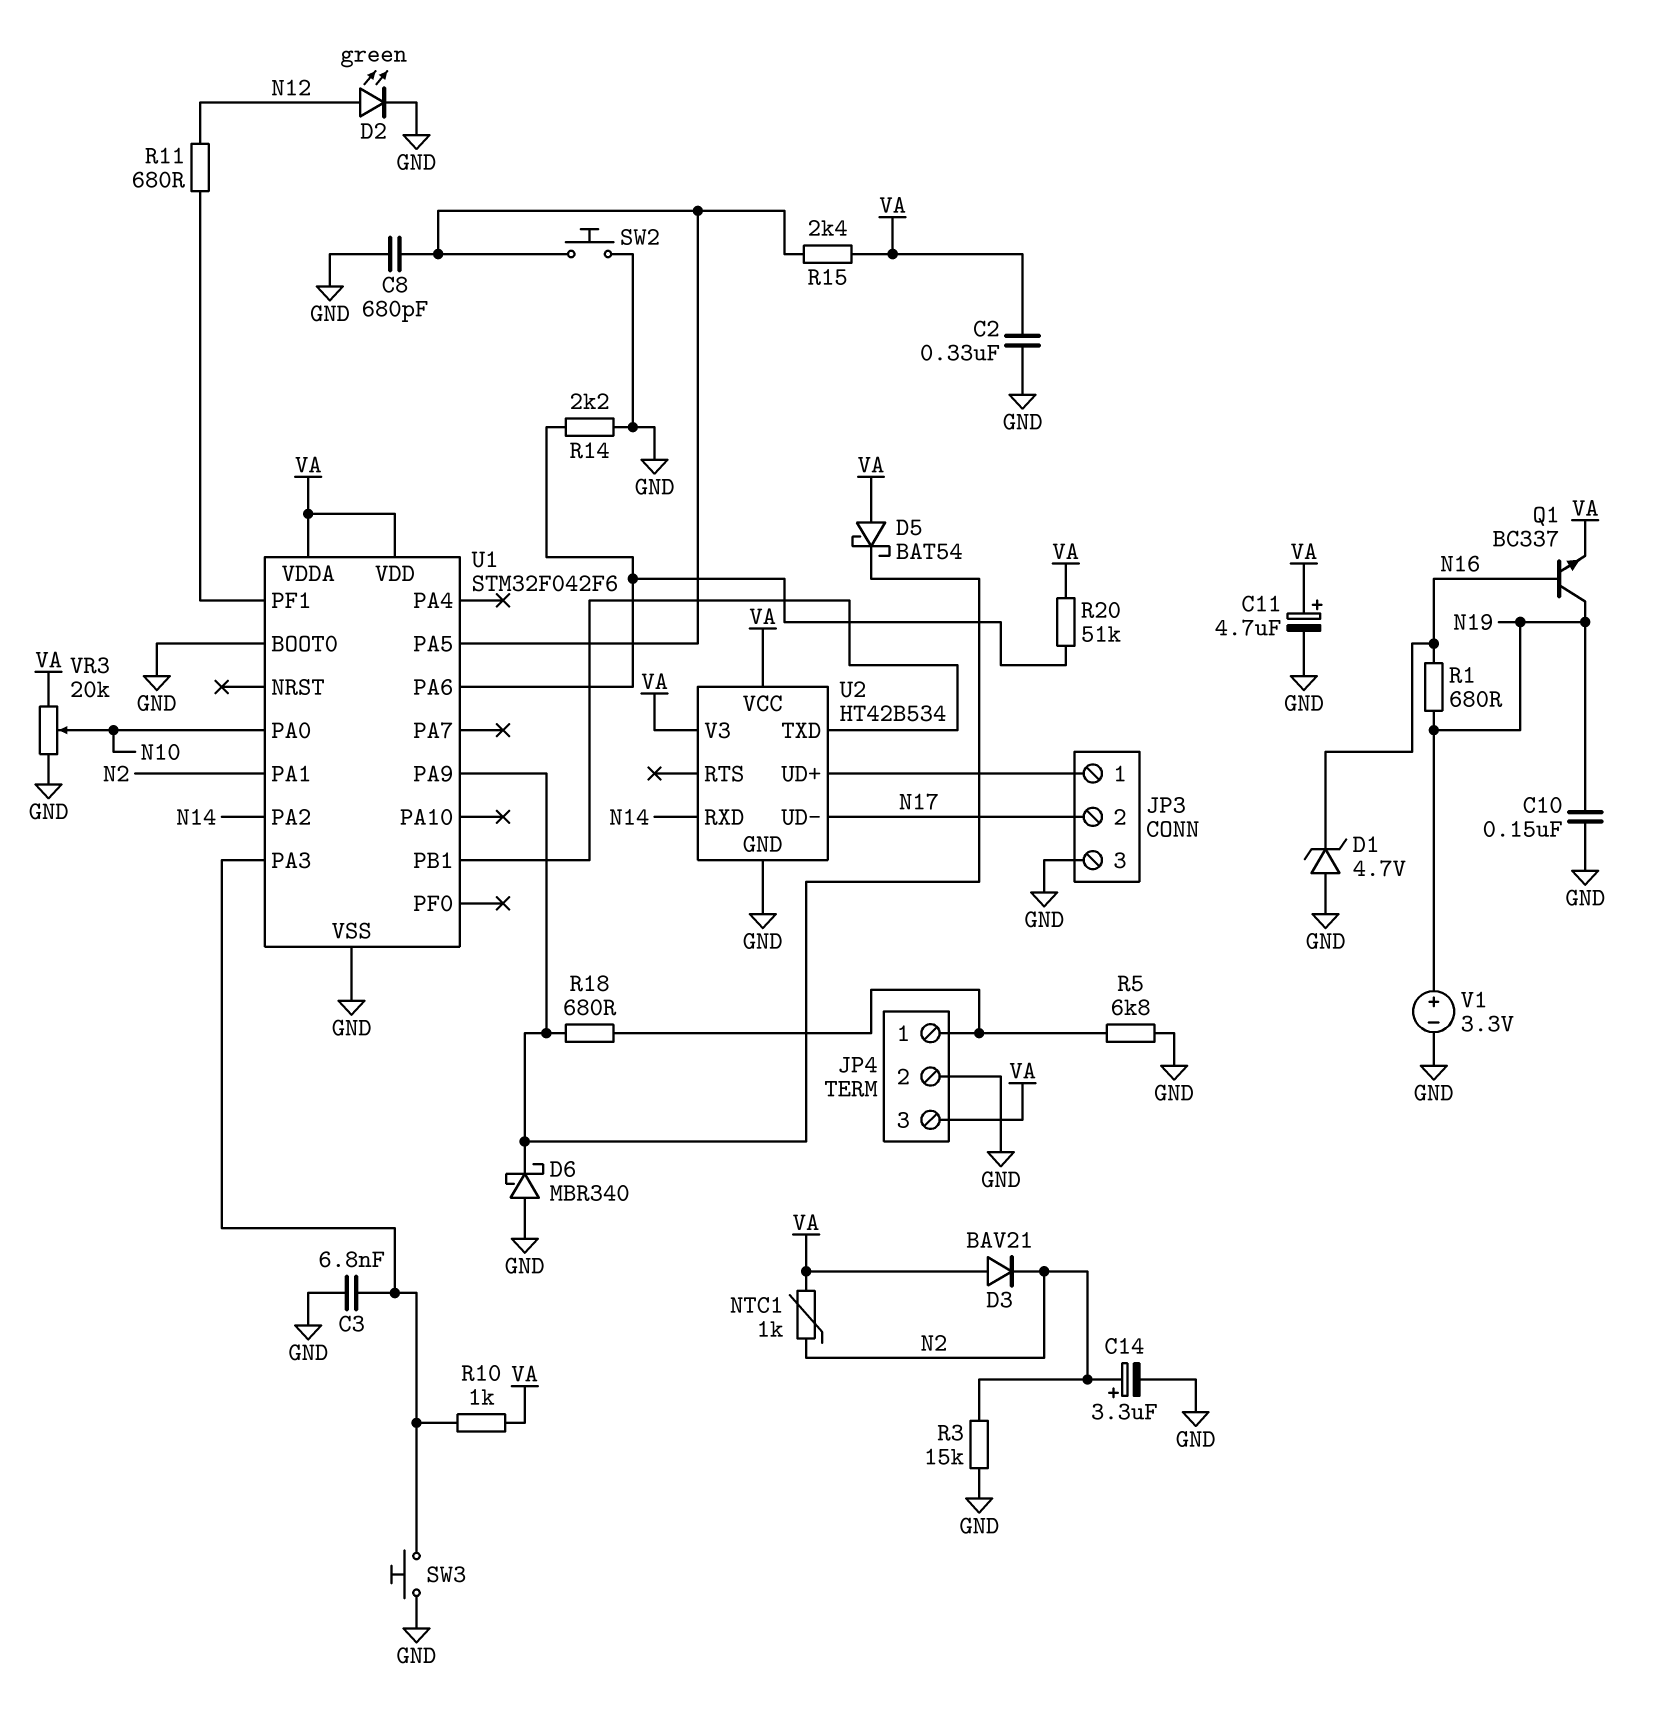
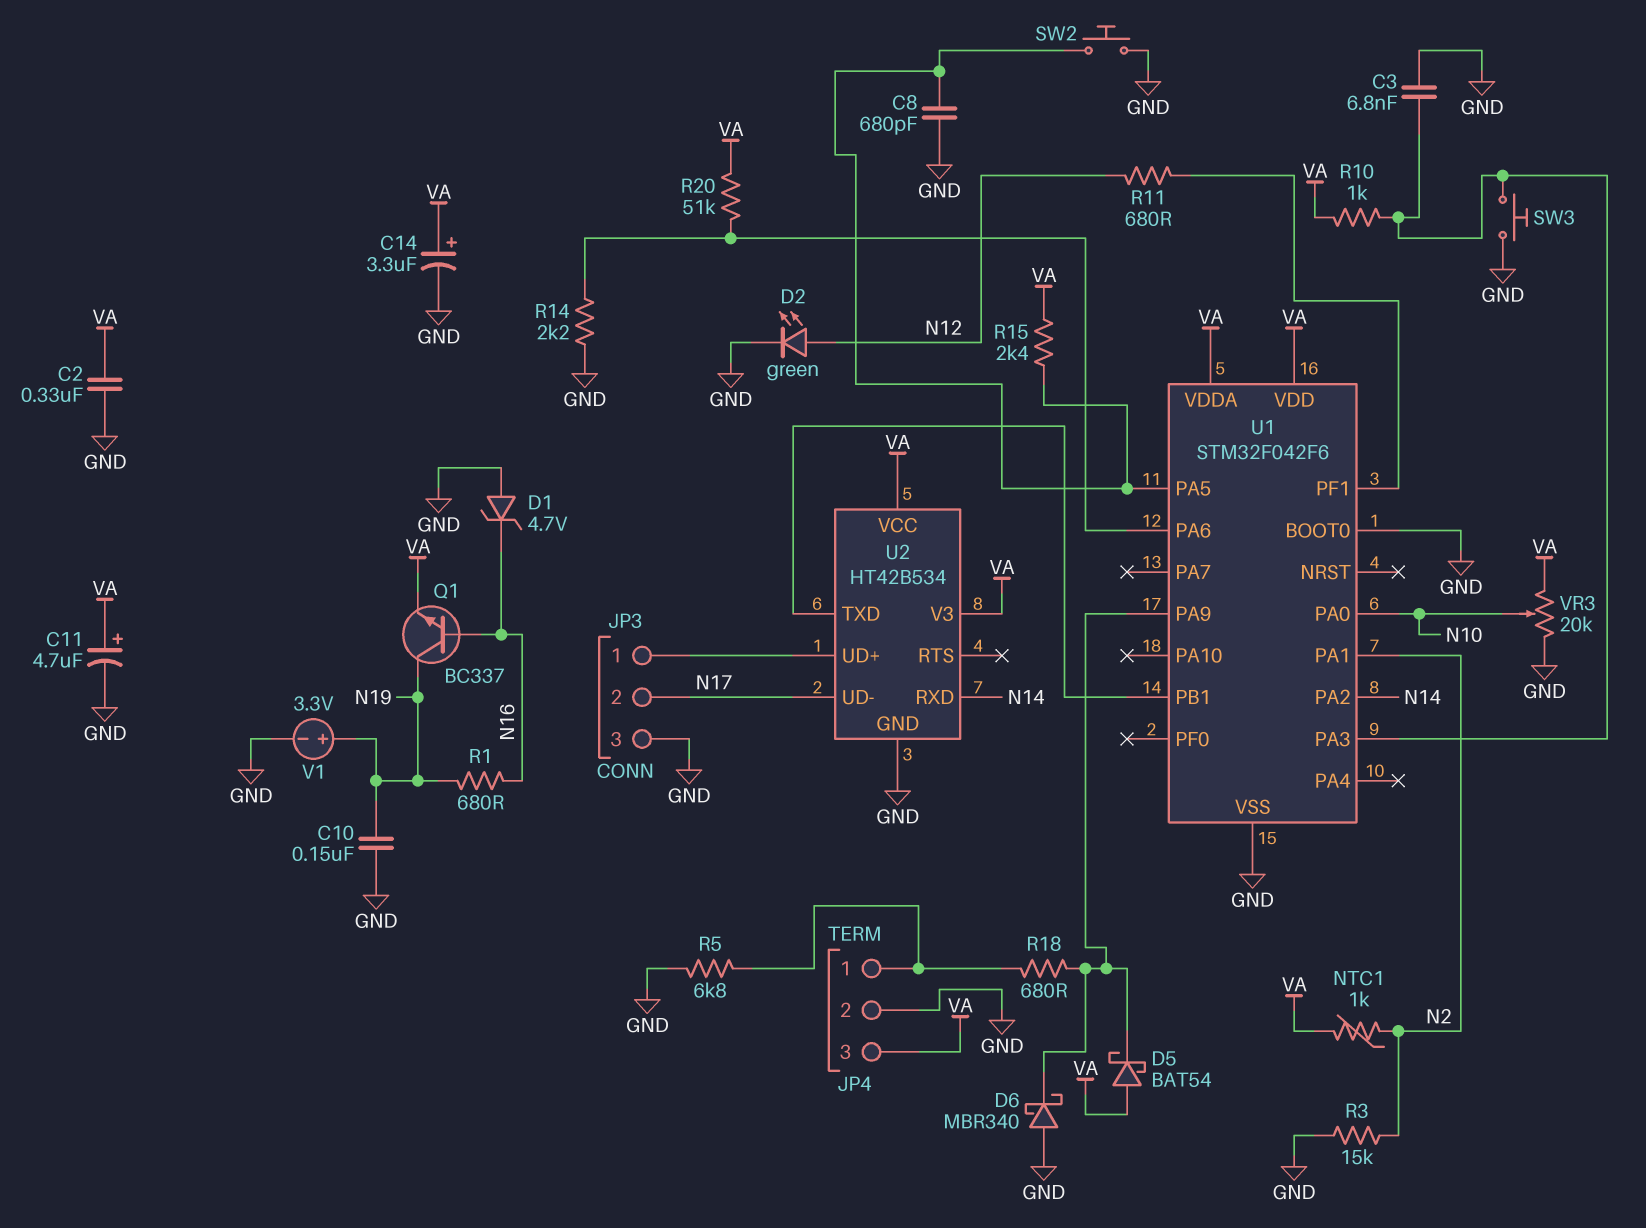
C14: 3.3uF (plus N2, minus GND) -> 3.3uF (plus VA, minus GND)
D3: diode BAV21 (A VA, K N2) -> none

